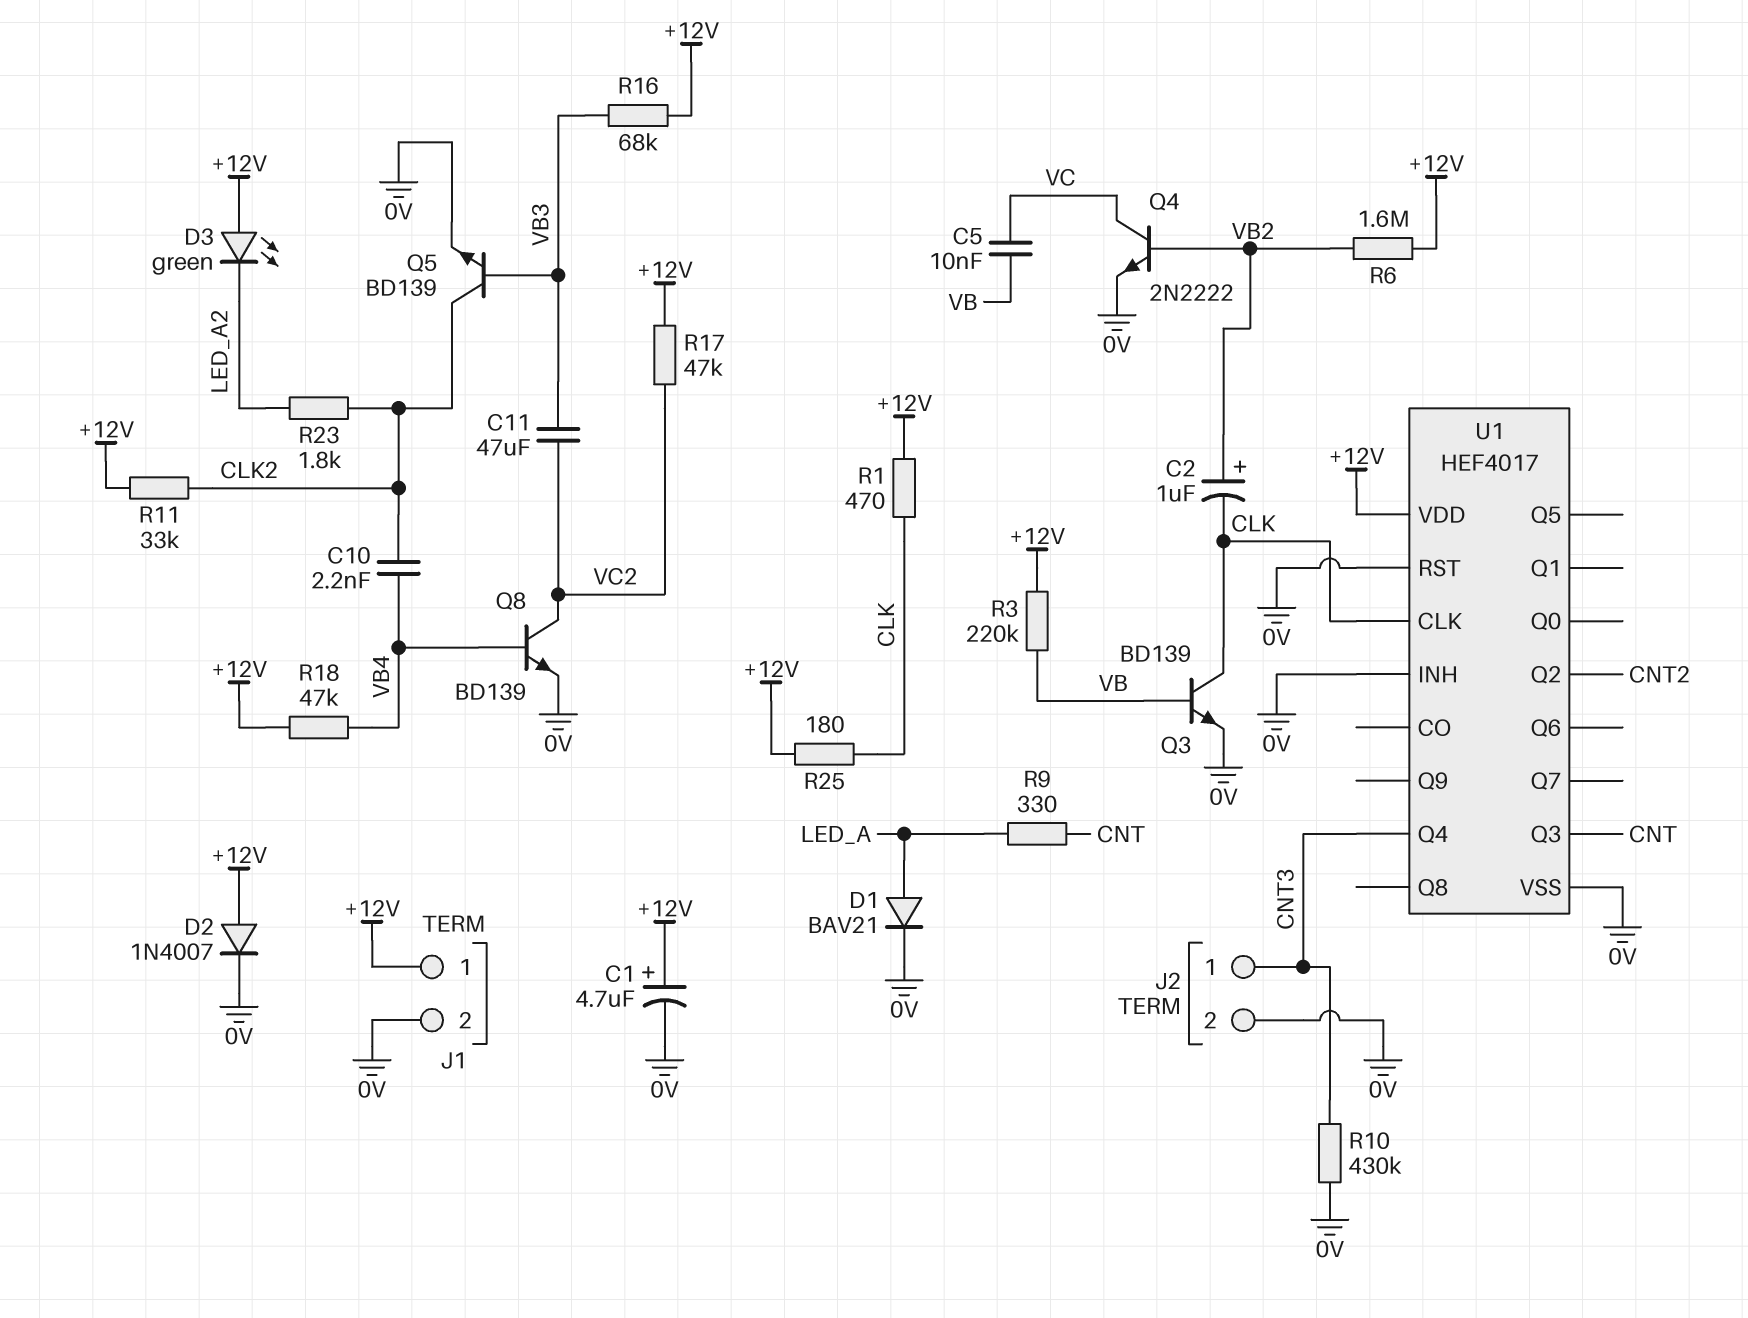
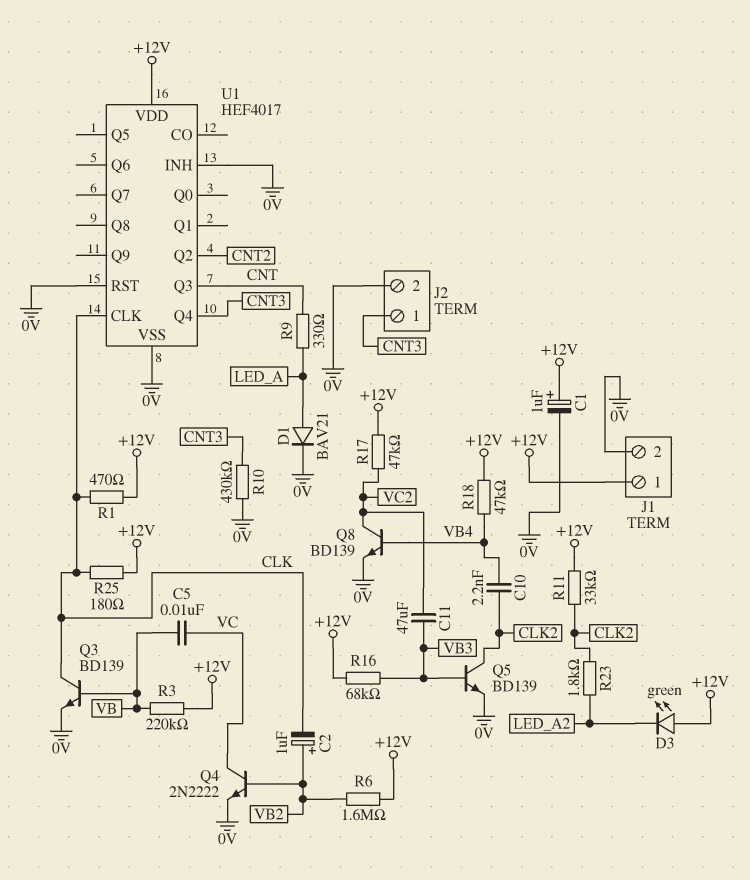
C1: 4.7uF (plus +12V, minus 0V) -> 1uF (plus +12V, minus 0V)
D2: diode 1N4007 (A +12V, K 0V) -> none

